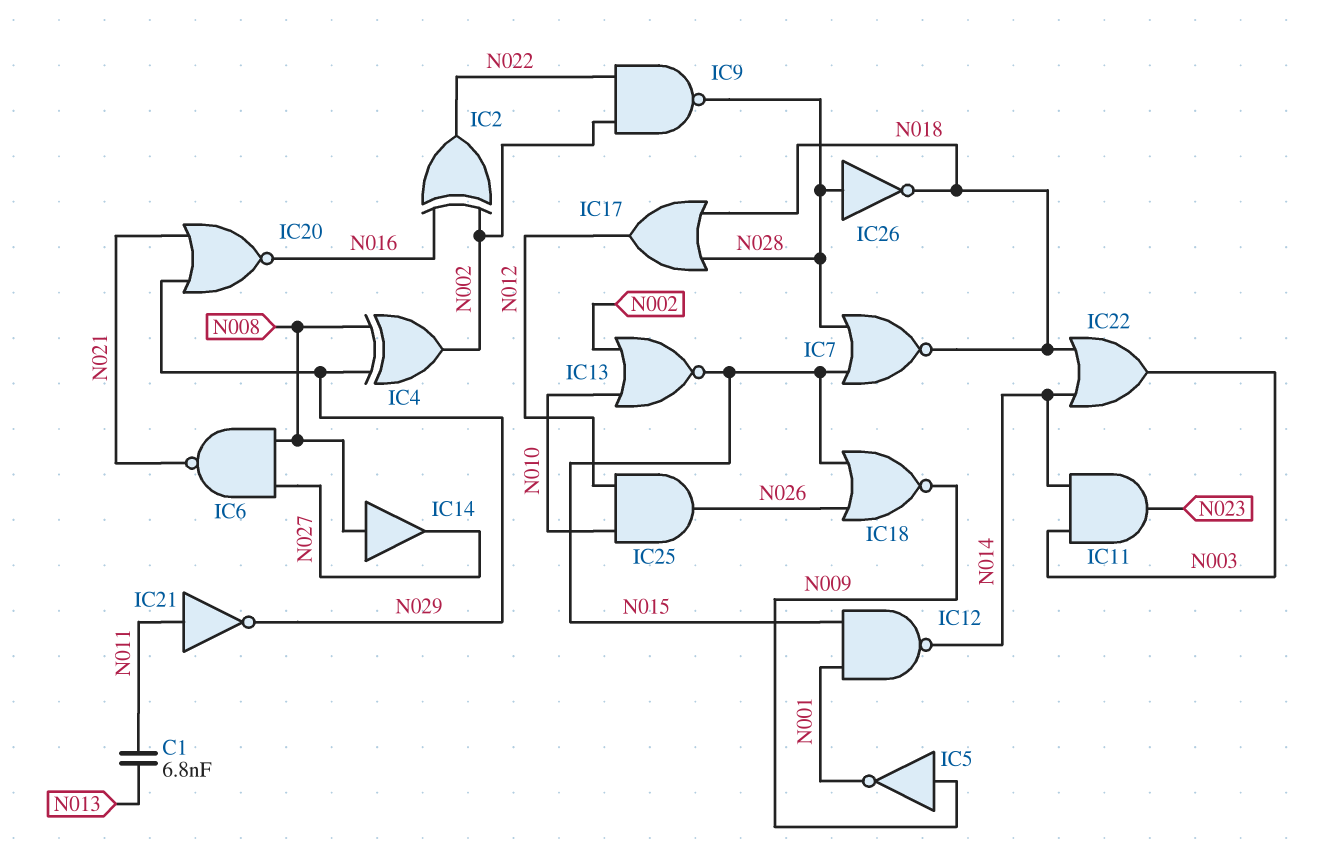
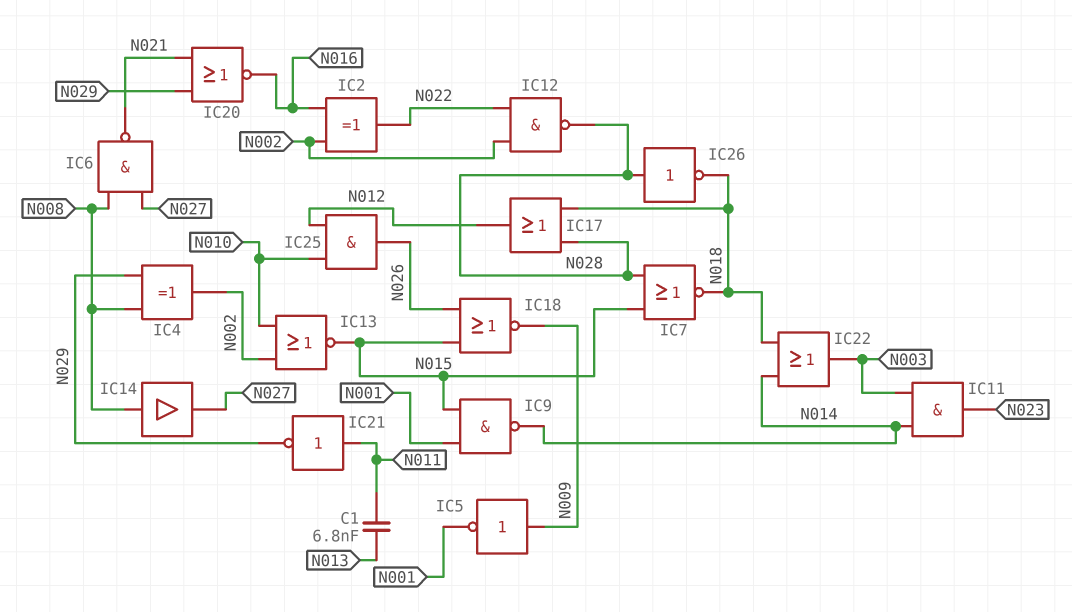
IC9: NAND (in N002, in N022, out N028) -> NAND (in N001, in N015, out N014)
IC12: NAND (in N001, in N015, out N014) -> NAND (in N002, in N022, out N028)

